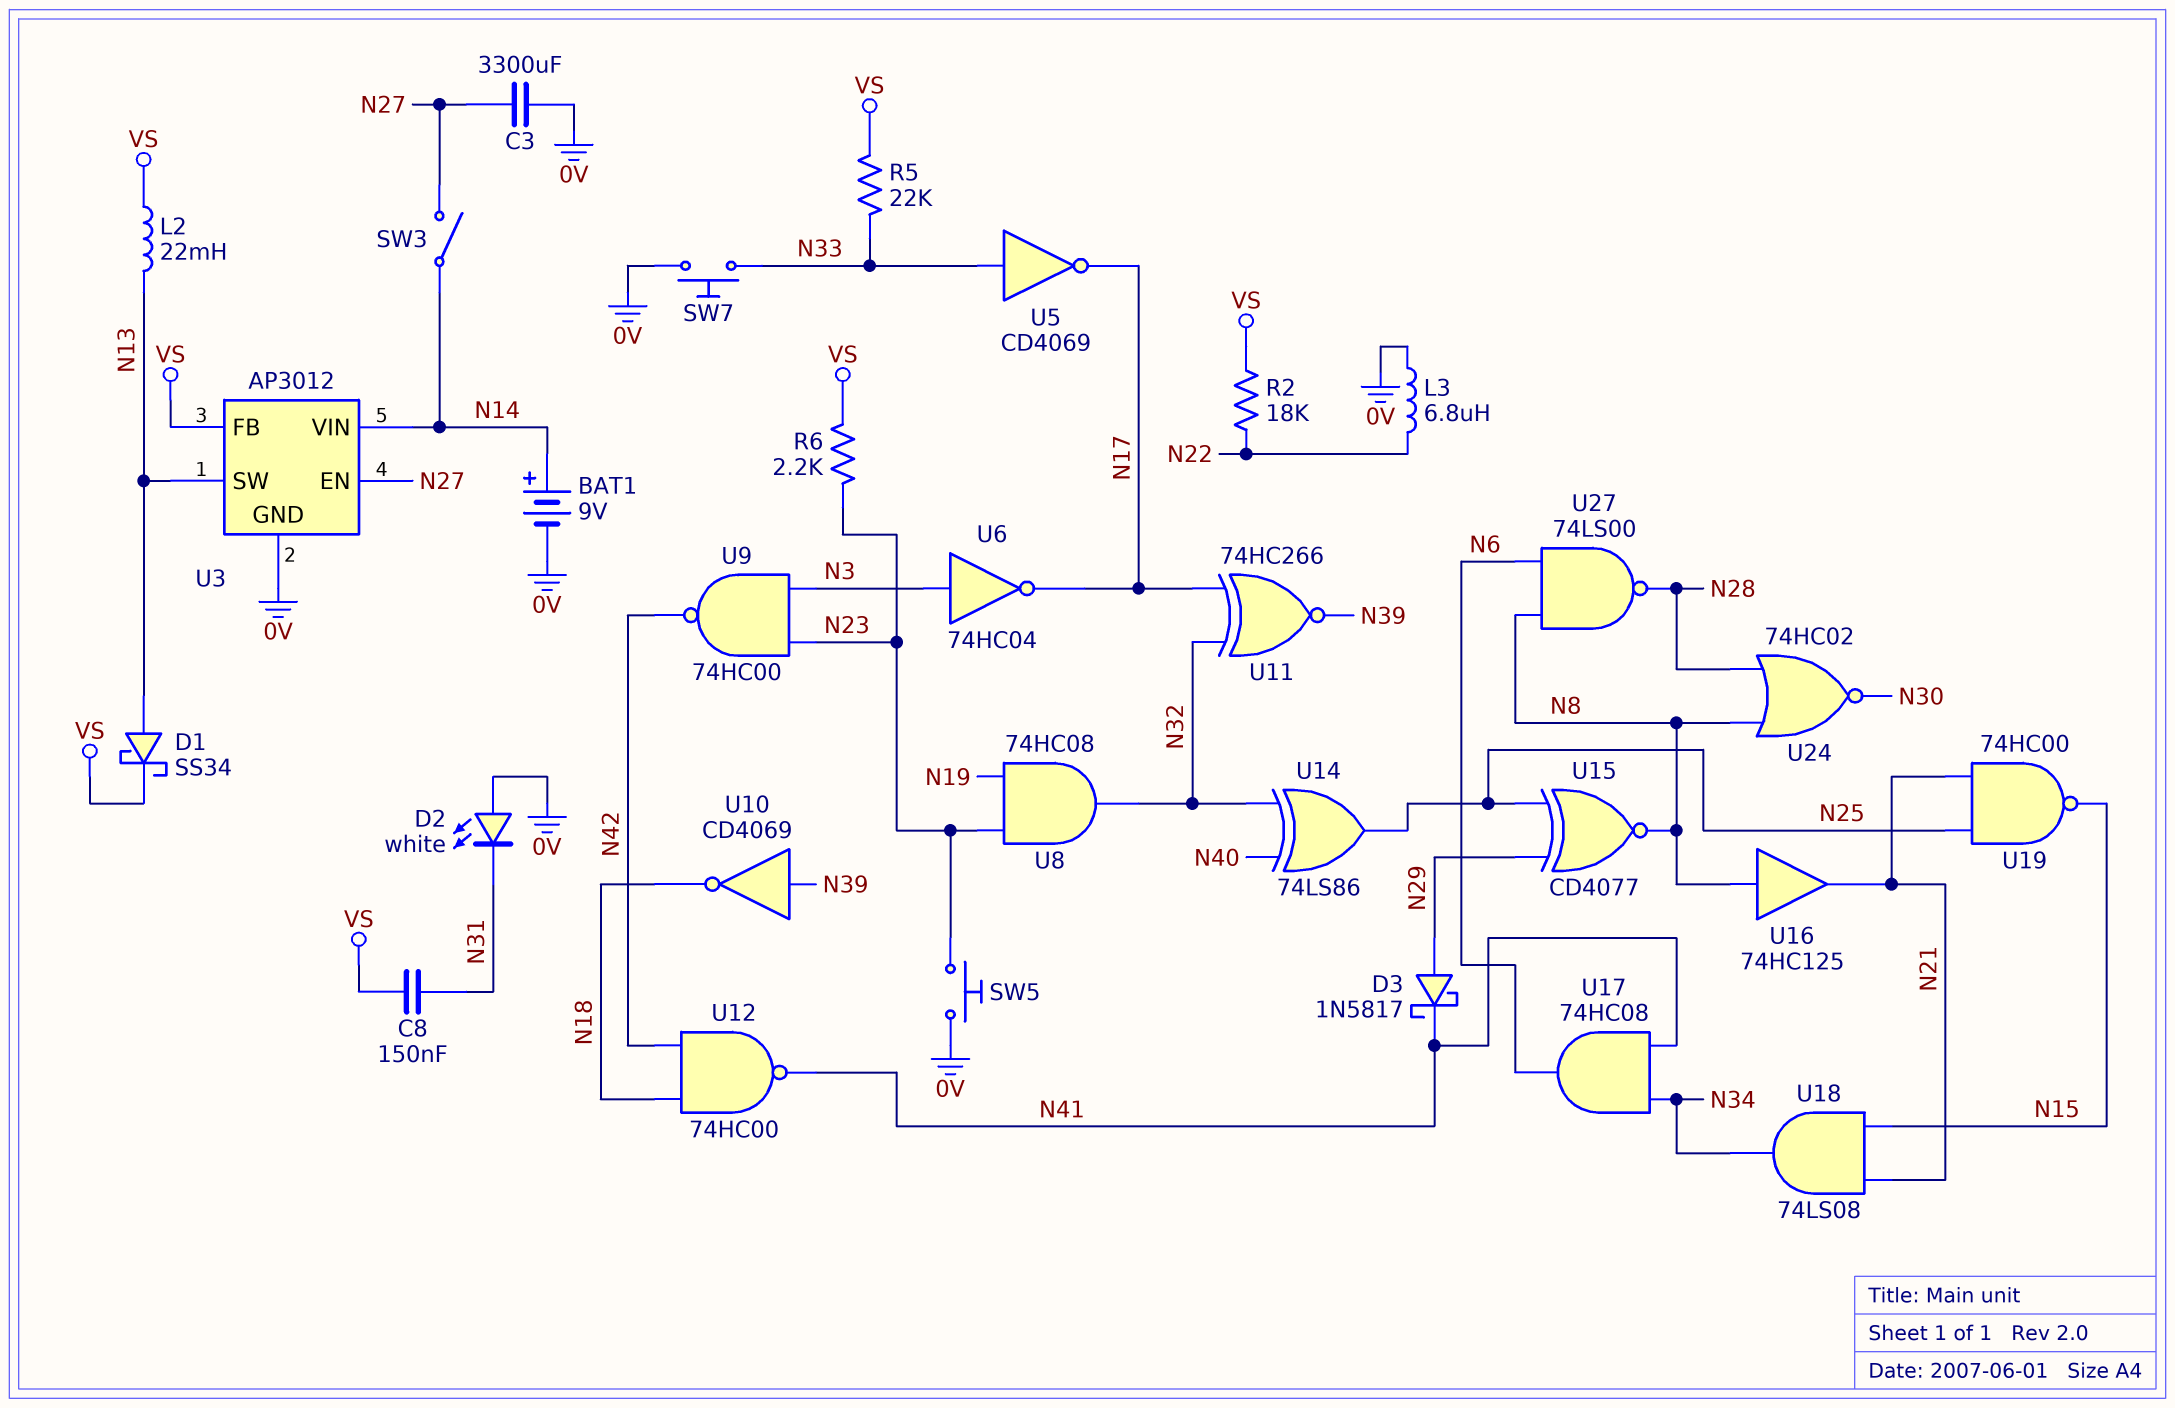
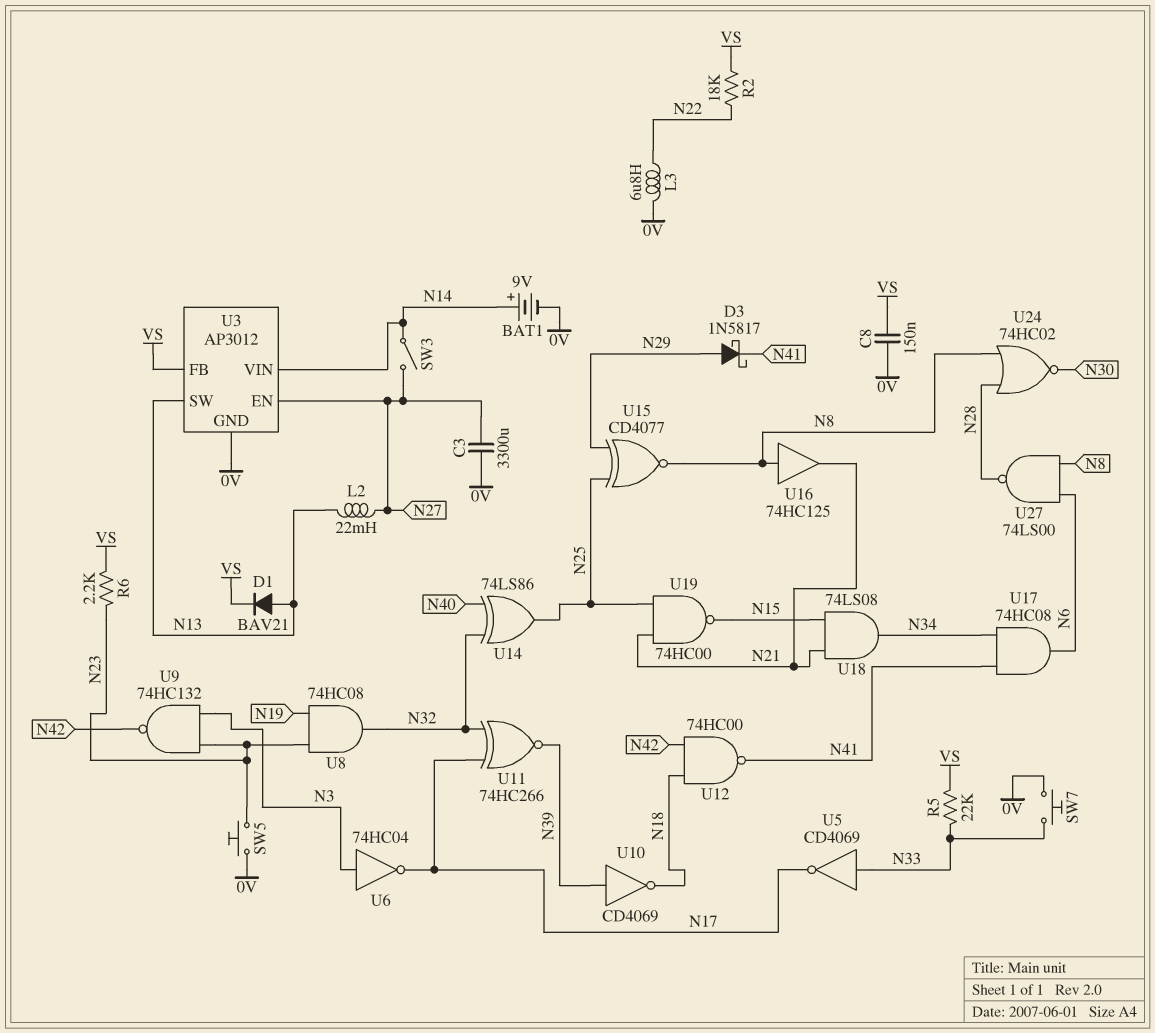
C8: 150nF (N31, VS) -> 150nF (0V, VS)
D1: schottky SS34 (A N13, K VS) -> diode BAV21 (A N13, K VS)
D2: LED white (A 0V, K N31) -> none
L2: 22mH (N13, VS) -> 22mH (N13, N27)
U9: NAND 74HC00 (in N3, in N23, out N42) -> NAND 74HC132 (in N3, in N23, out N42)

